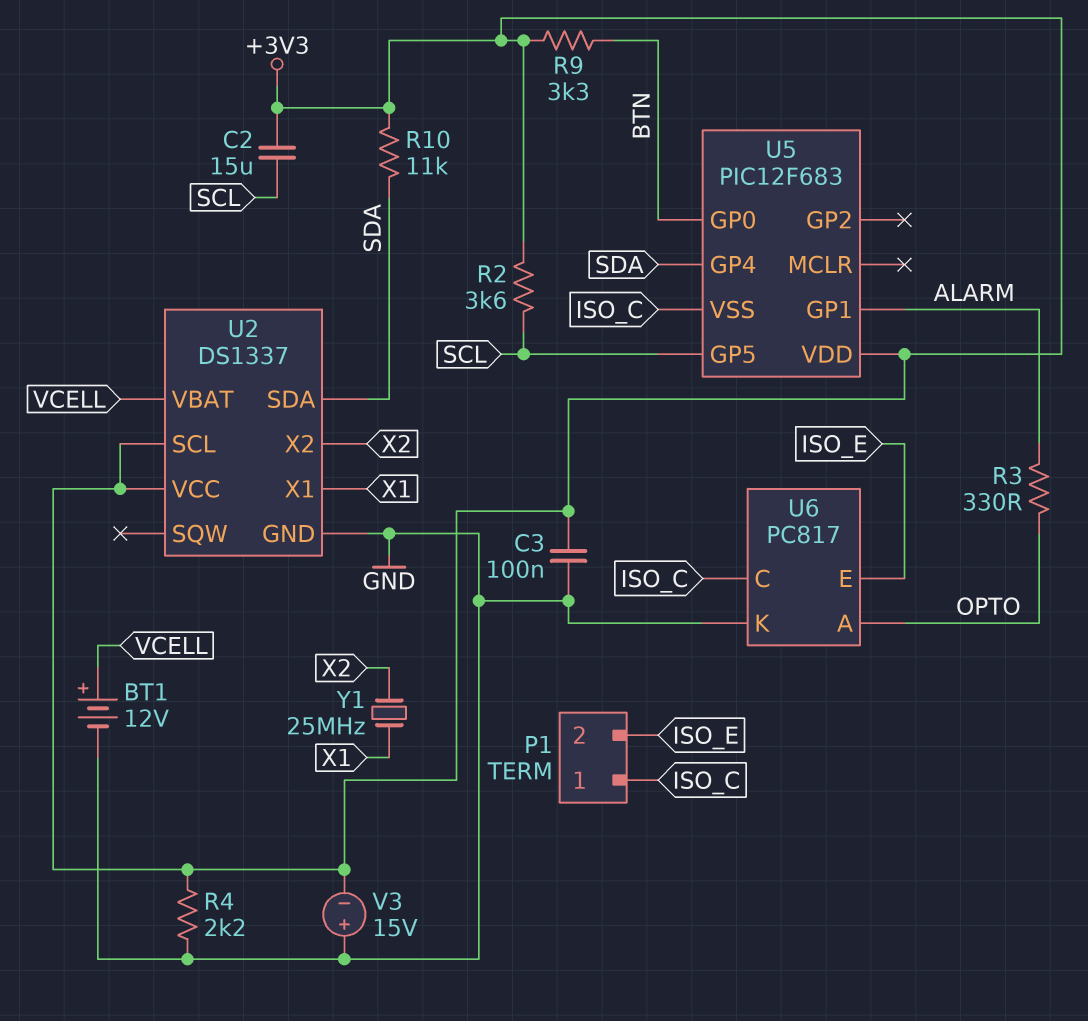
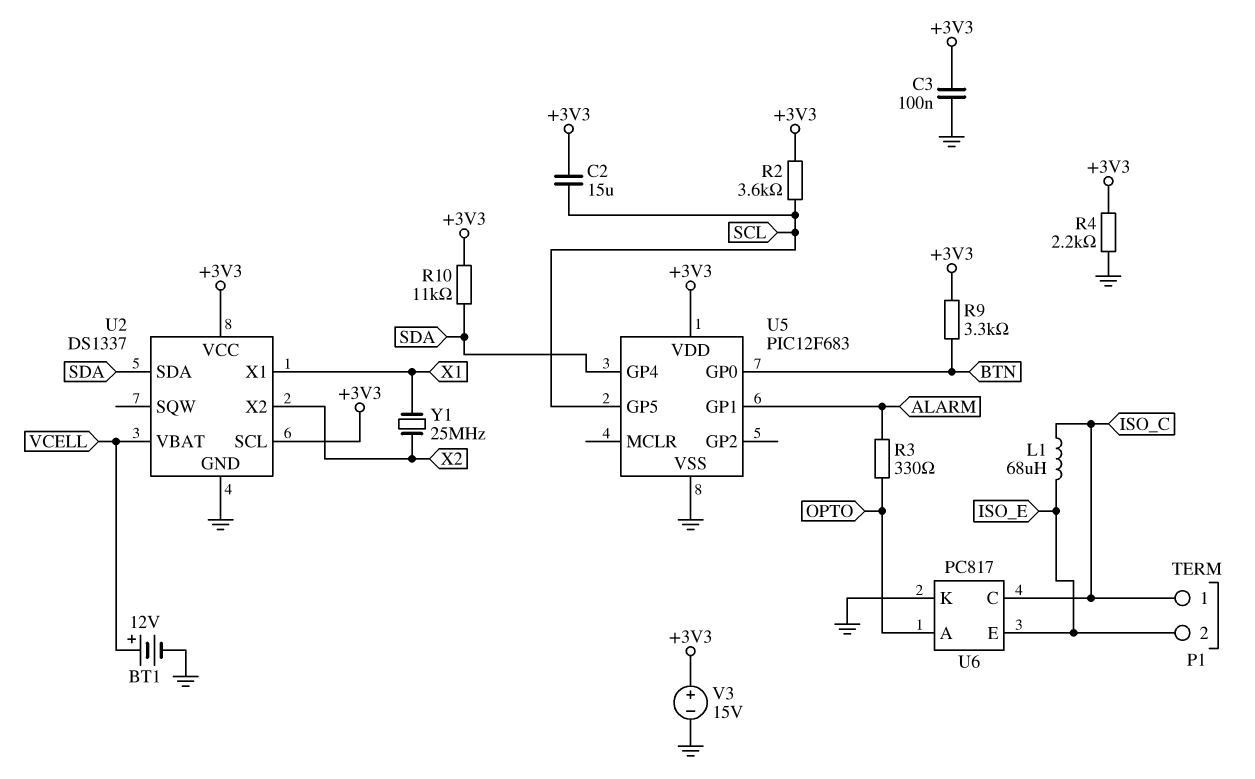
L1: none -> 68uH (ISO_C, ISO_E)
U5 pin VSS: ISO_C -> GND
V3: 15V (plus GND, minus +3V3) -> 15V (plus +3V3, minus GND)

